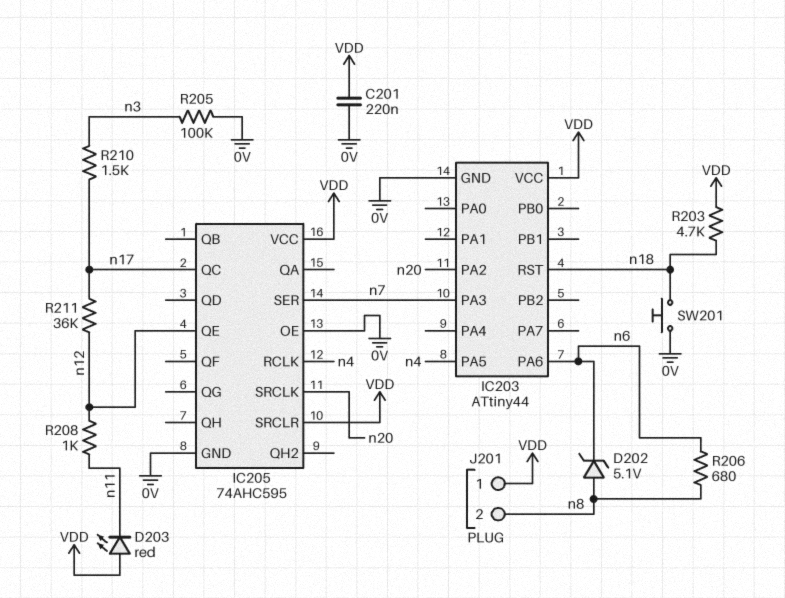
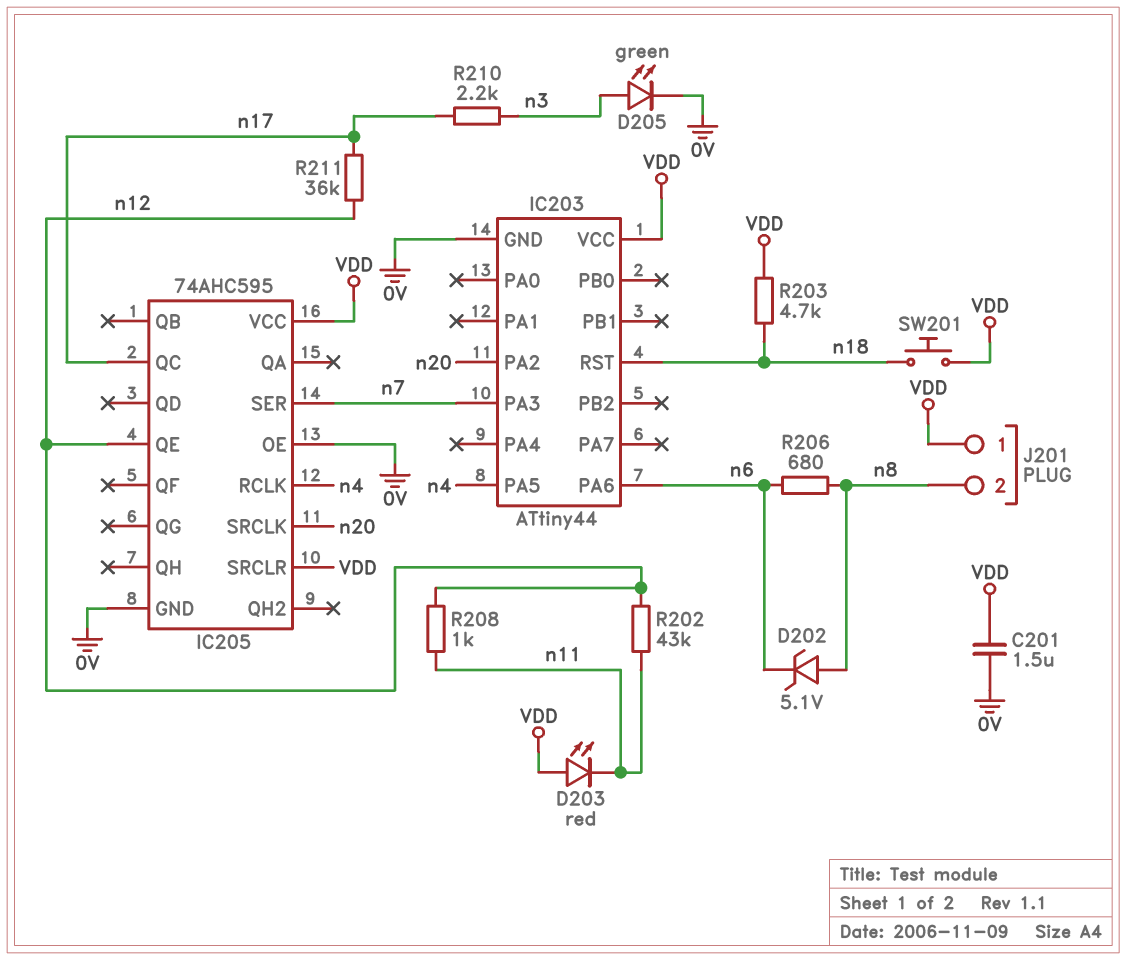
C201: 220nF (0V, VDD) -> 1.5uF (0V, VDD)
D205: none -> LED green (A n3, K 0V)
R202: none -> 43k (n11, n12)
R205: 100k (0V, n3) -> none
R210: 1.5k (n3, n17) -> 2.2k (n3, n17)
SW201: button (0V, n18) -> button (VDD, n18)

